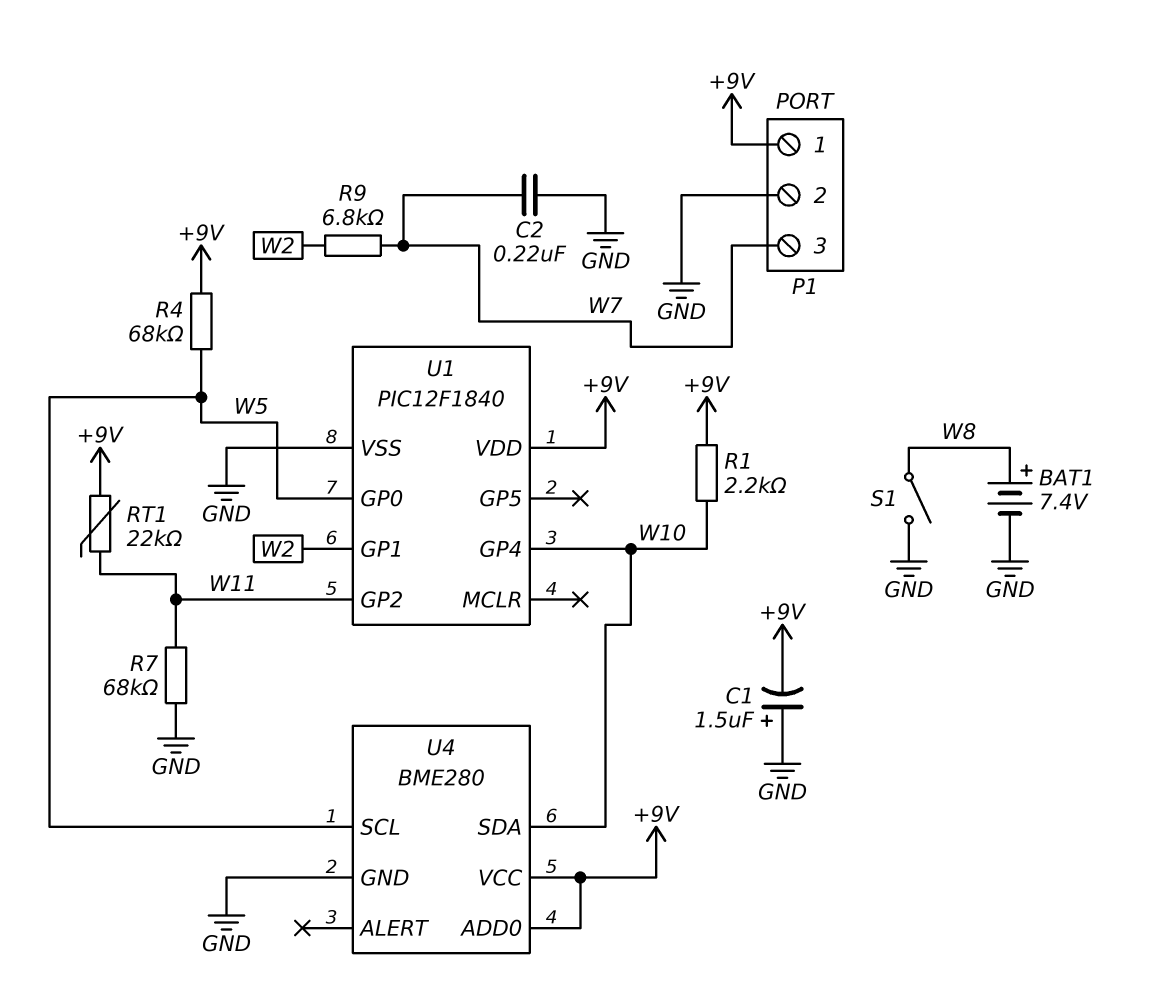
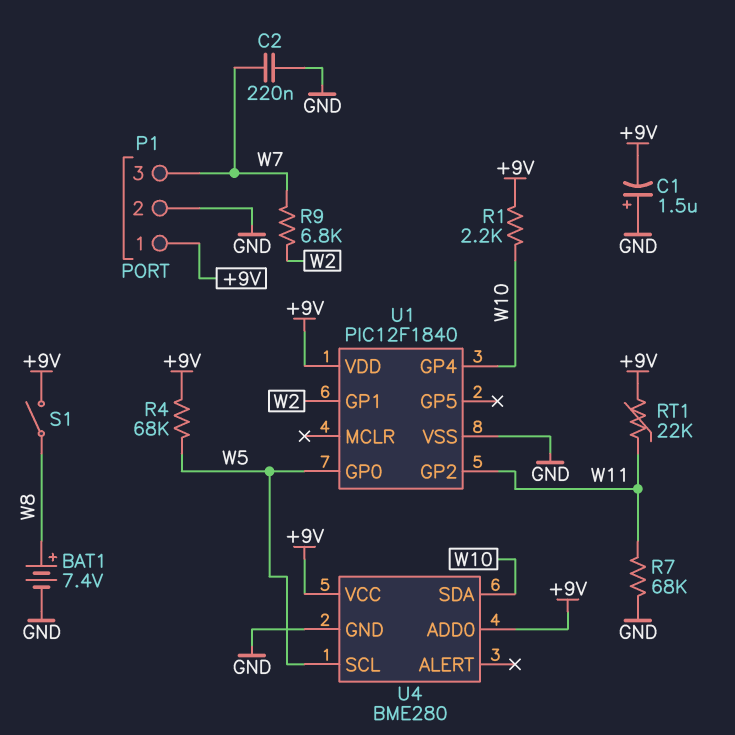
S1: switch (GND, W8) -> switch (+9V, W8)

